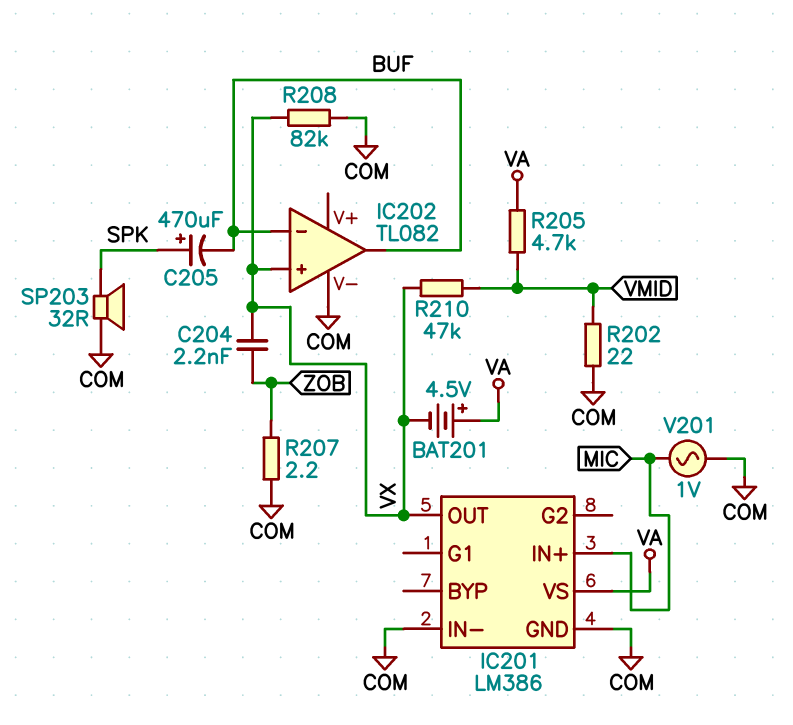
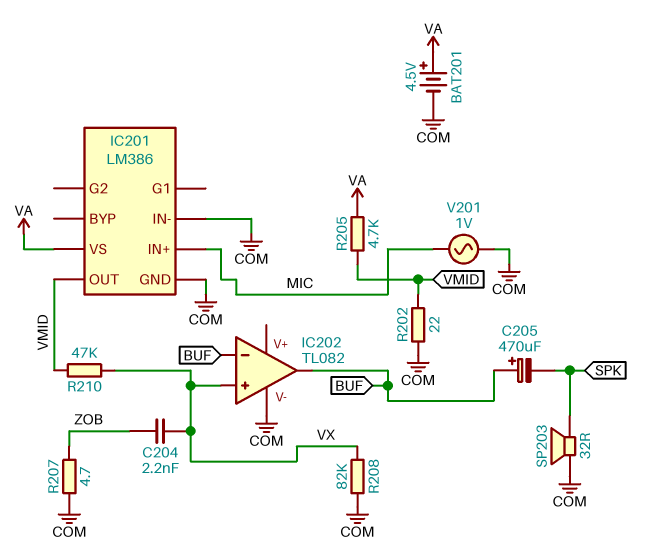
BAT201: 4.5V (plus VA, minus VX) -> 4.5V (plus VA, minus COM)
C205: 470uF (plus SPK, minus BUF) -> 470uF (plus BUF, minus SPK)
IC201 pin OUT: VX -> VMID
R207: 2.2 (COM, ZOB) -> 4.7 (COM, ZOB)

